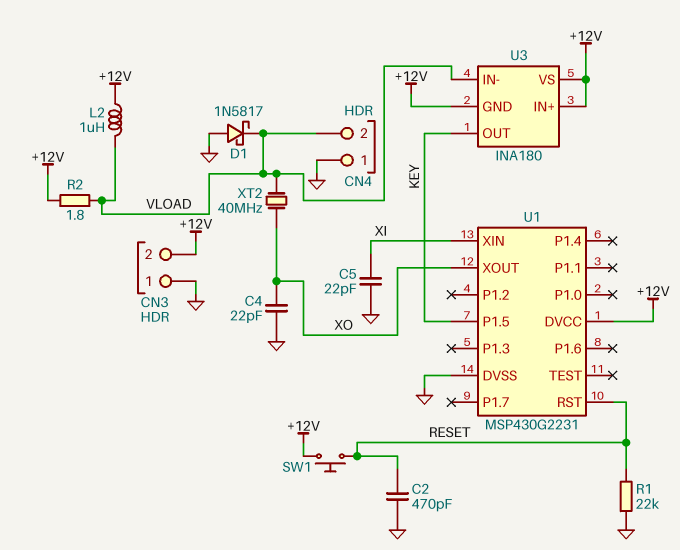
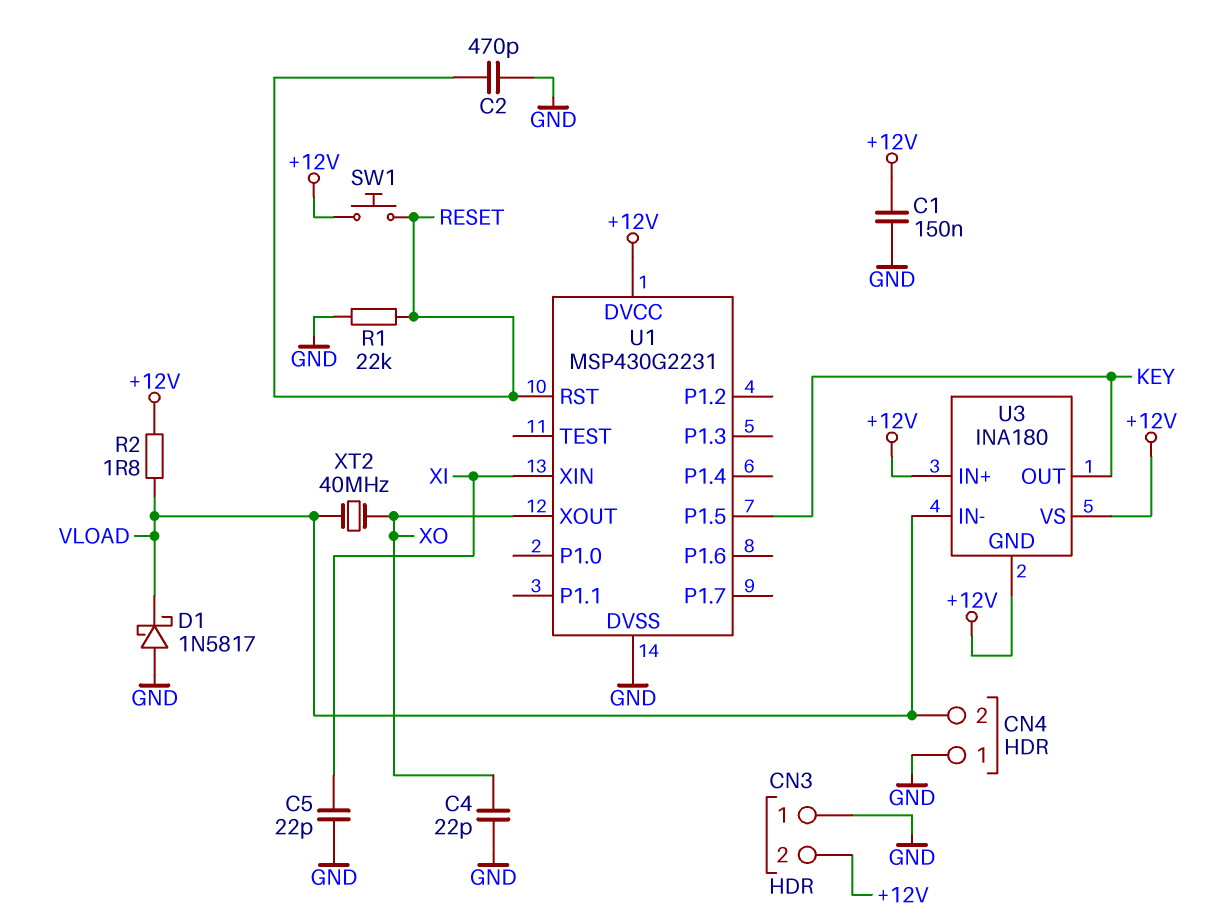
C1: none -> 150nF (+12V, GND)
L2: 1uH (+12V, VLOAD) -> none

